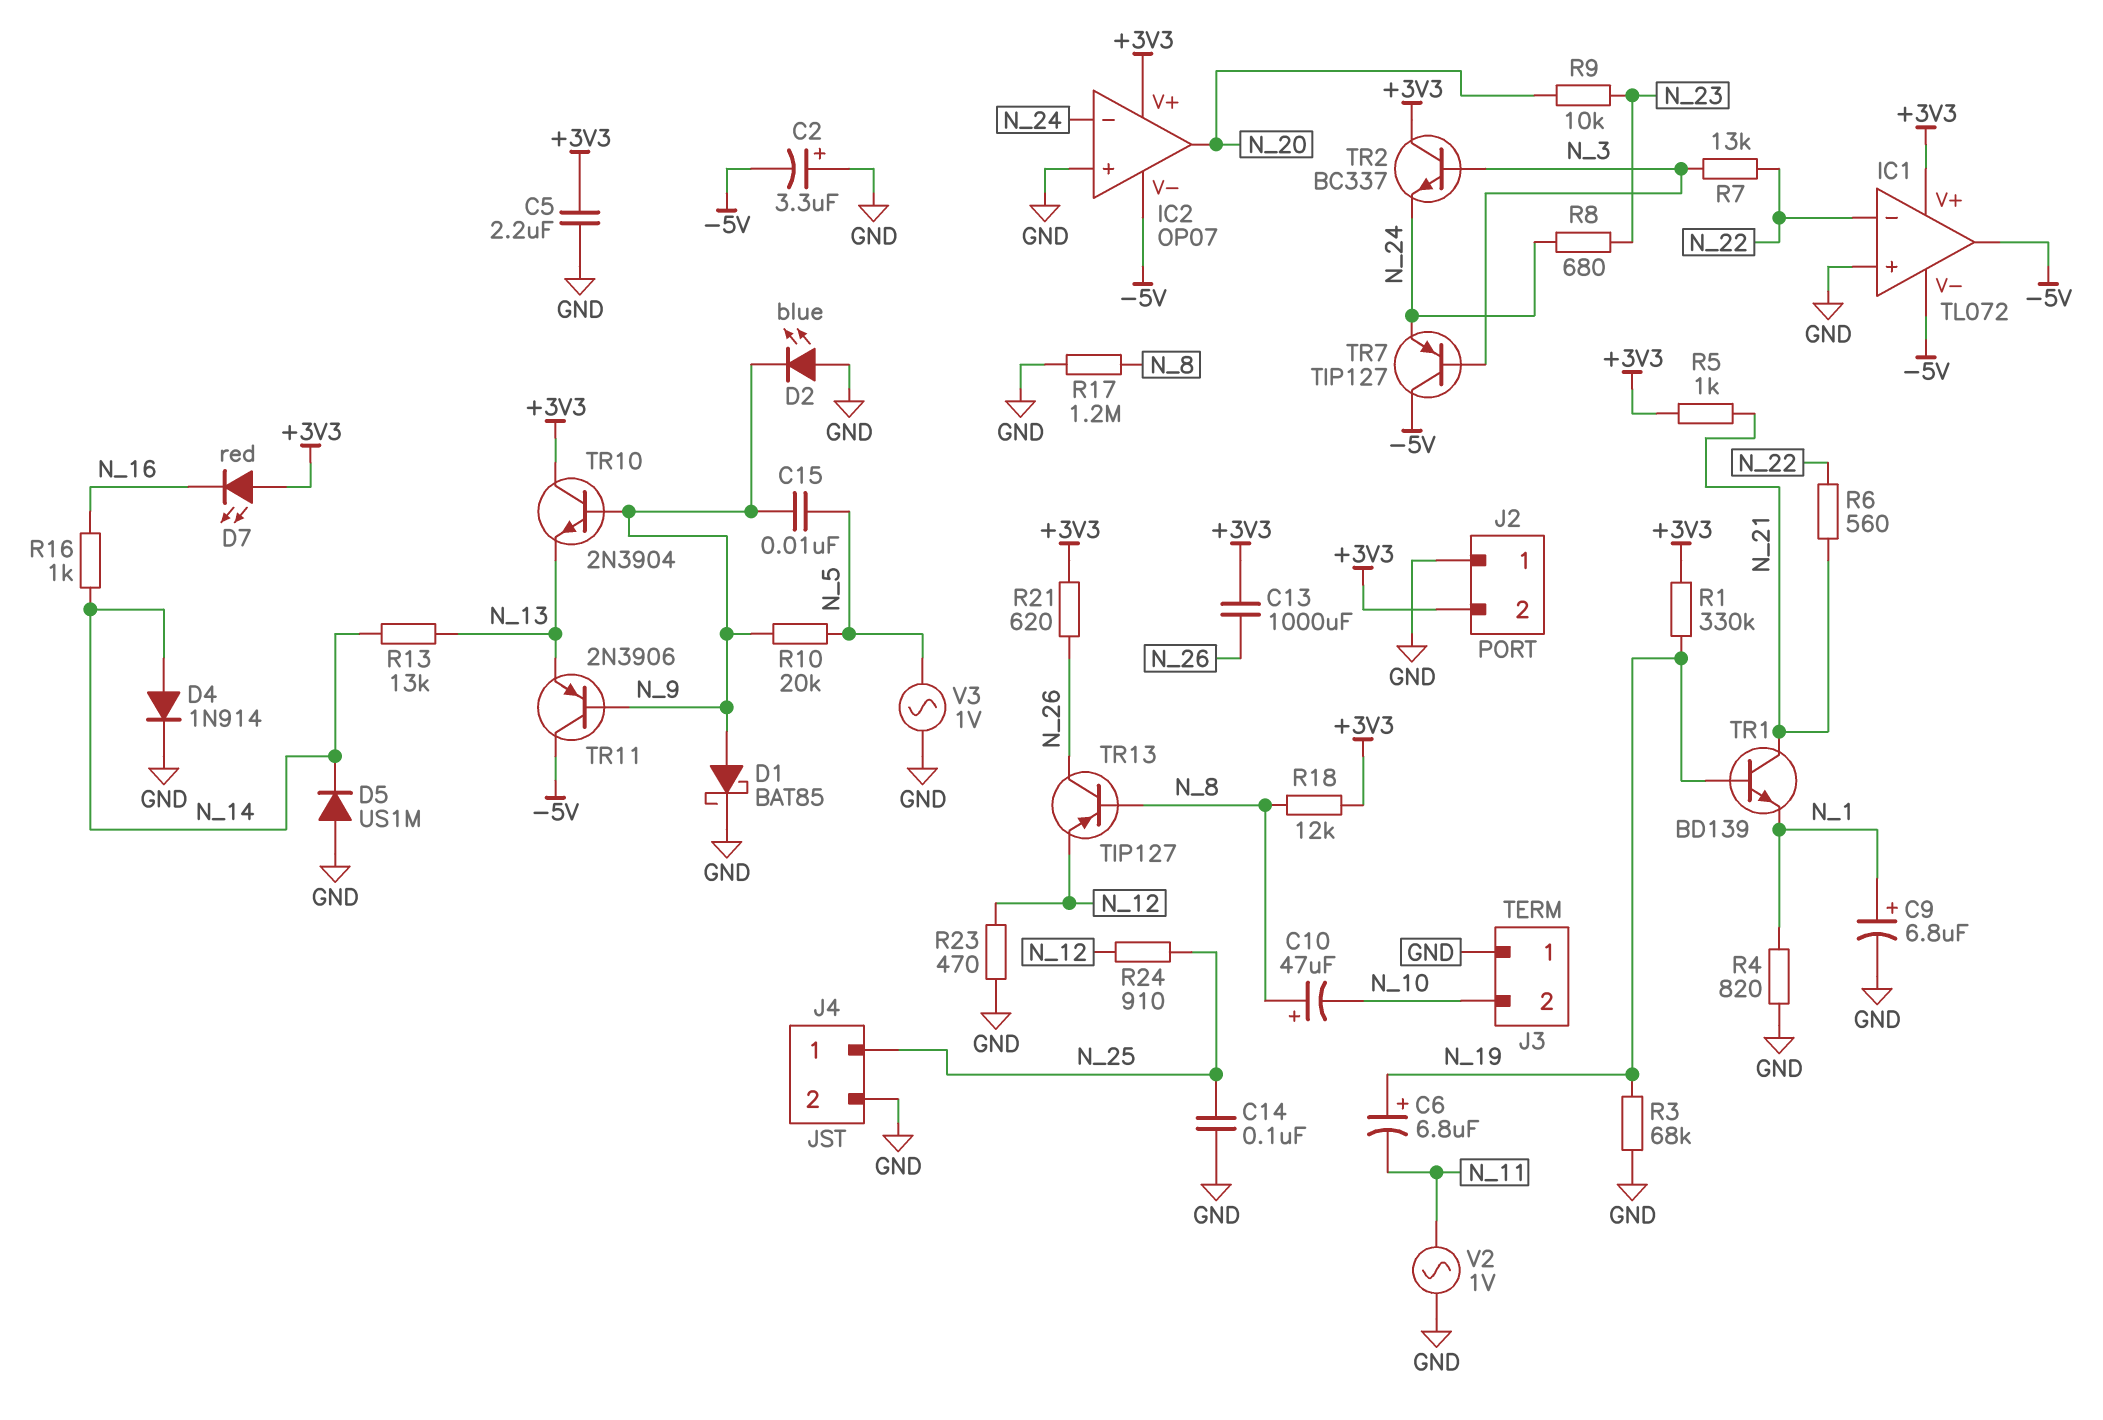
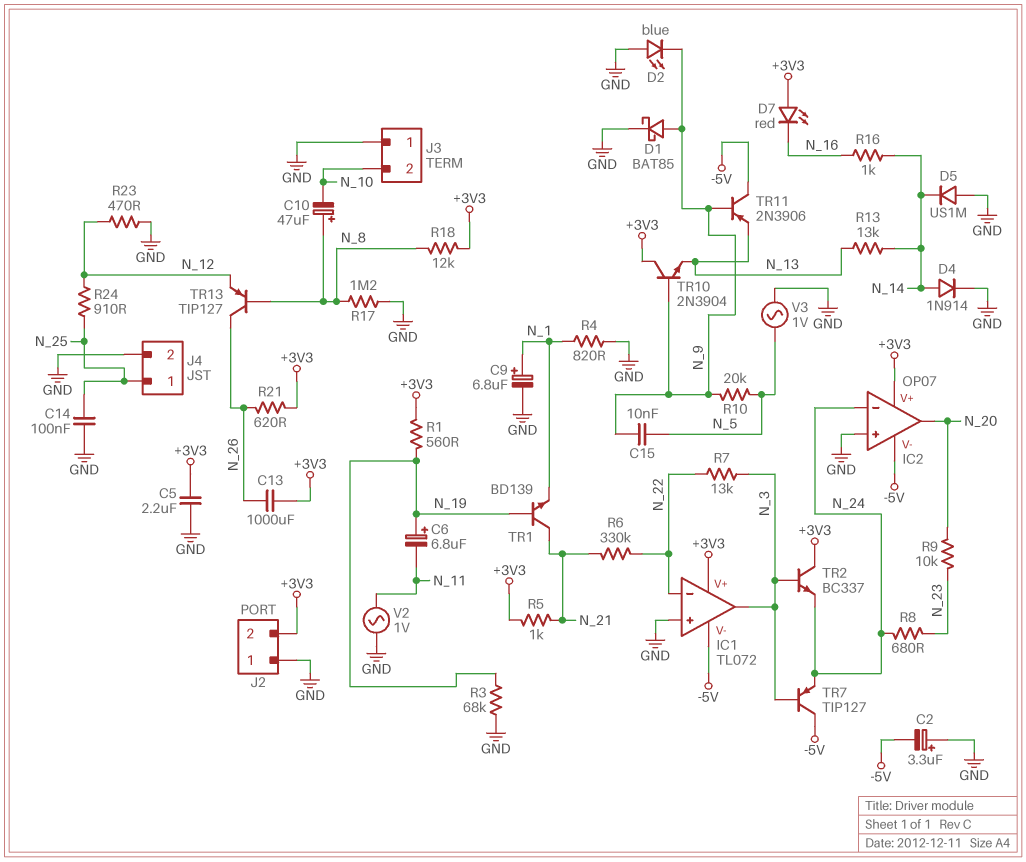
IC1 pin out: -5V -> N_3
R1: 330k (+3V3, N_19) -> 560 (+3V3, N_19)
R6: 560 (N_21, N_22) -> 330k (N_21, N_22)

